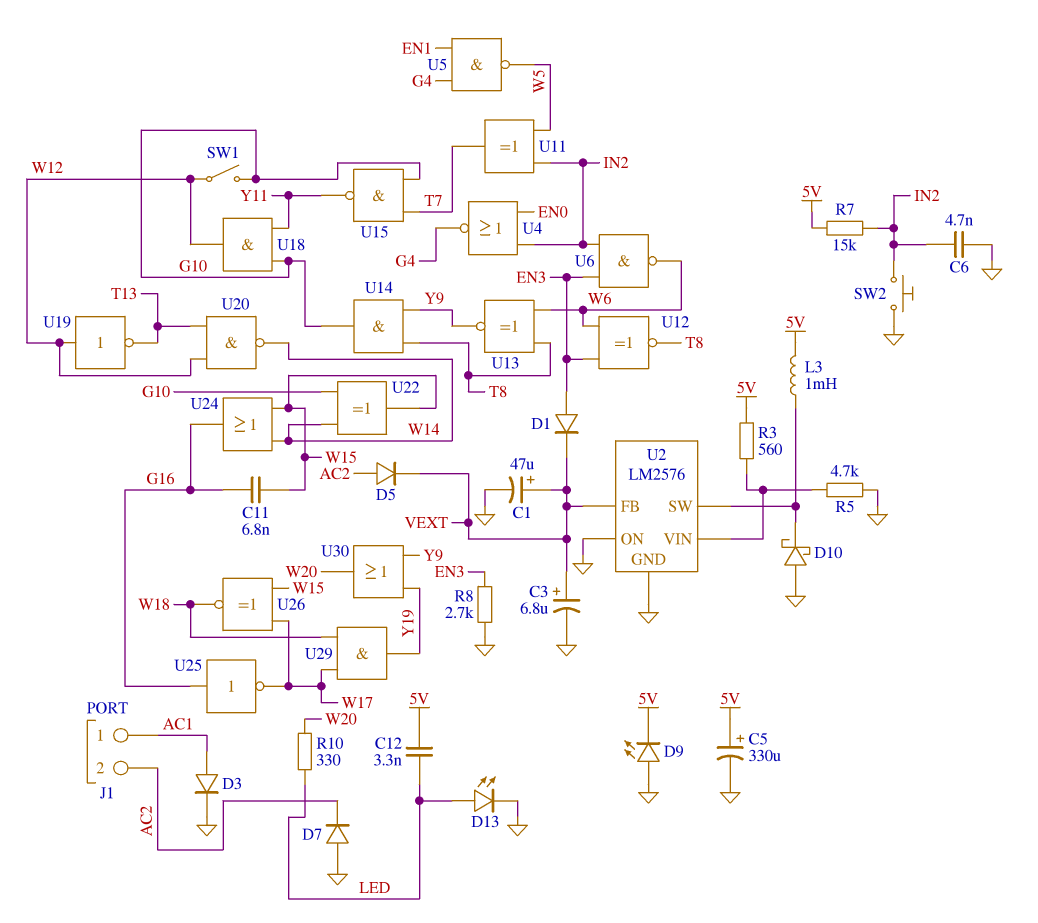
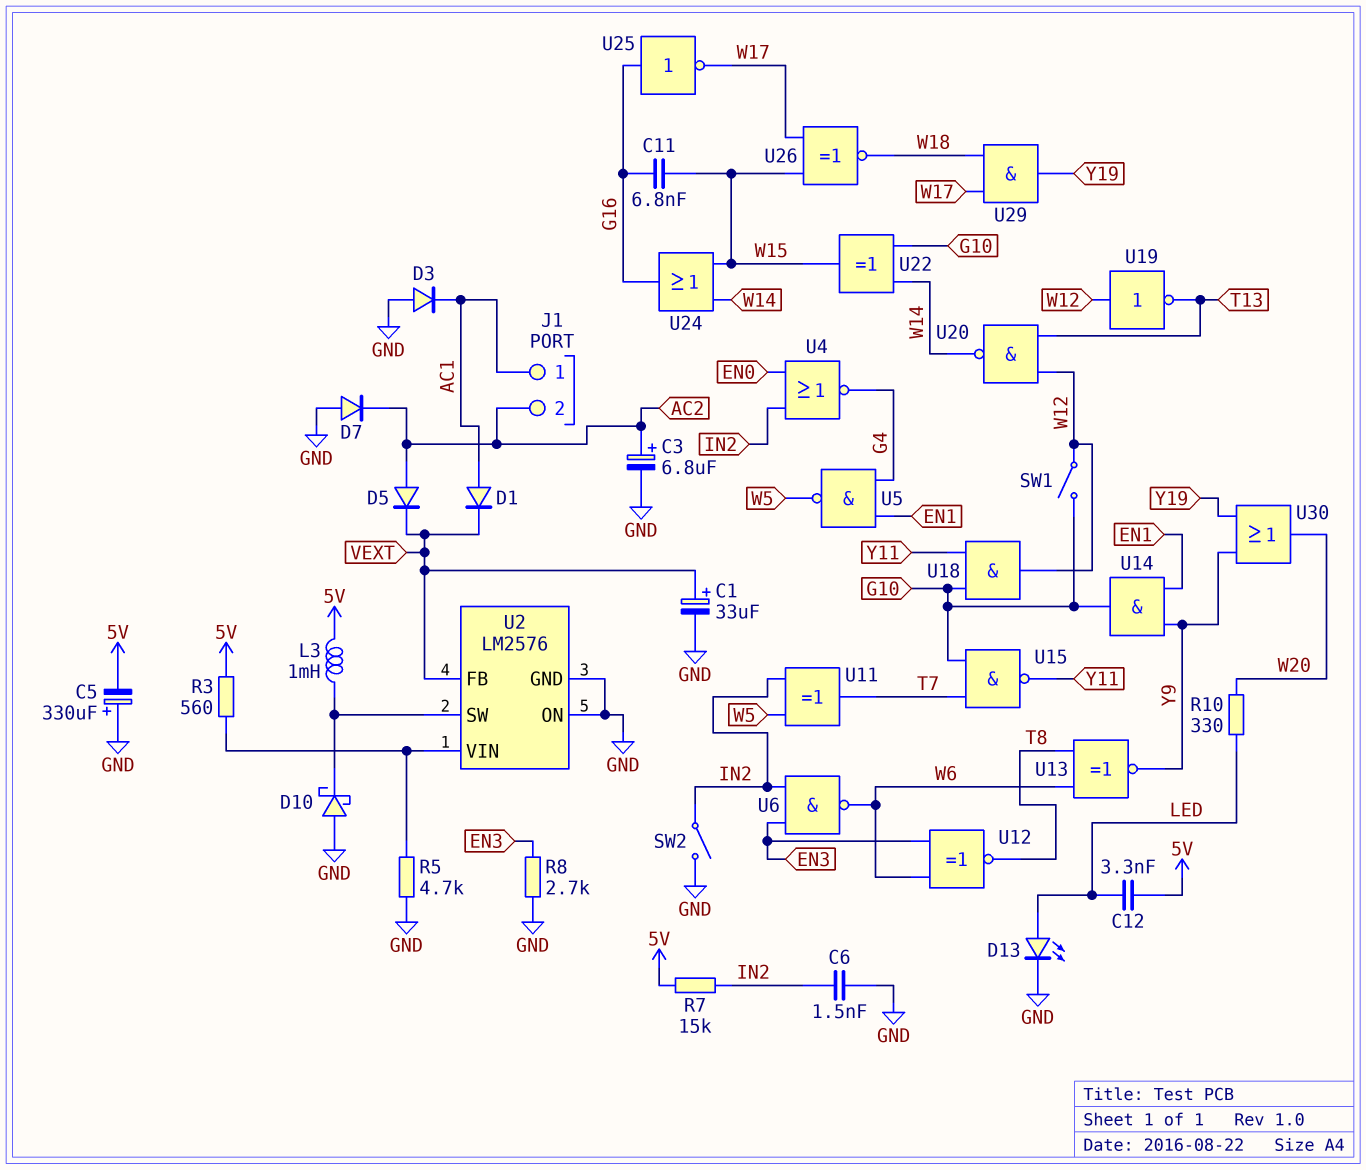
C1: 47uF (plus VEXT, minus GND) -> 33uF (plus VEXT, minus GND)
C3: 6.8uF (plus VEXT, minus GND) -> 6.8uF (plus AC2, minus GND)
C5: 330uF (plus 5V, minus GND) -> 330uF (plus GND, minus 5V)
C6: 4.7nF (GND, IN2) -> 1.5nF (GND, IN2)
D1: diode (A EN3, K VEXT) -> diode (A AC1, K VEXT)
D3: diode (A AC1, K GND) -> diode (A GND, K AC1)
D9: LED (A GND, K 5V) -> none
SW2: button (GND, IN2) -> switch (GND, IN2)
U14: AND (in T8, in Y9, out G10) -> AND (in EN1, in Y9, out G10)

